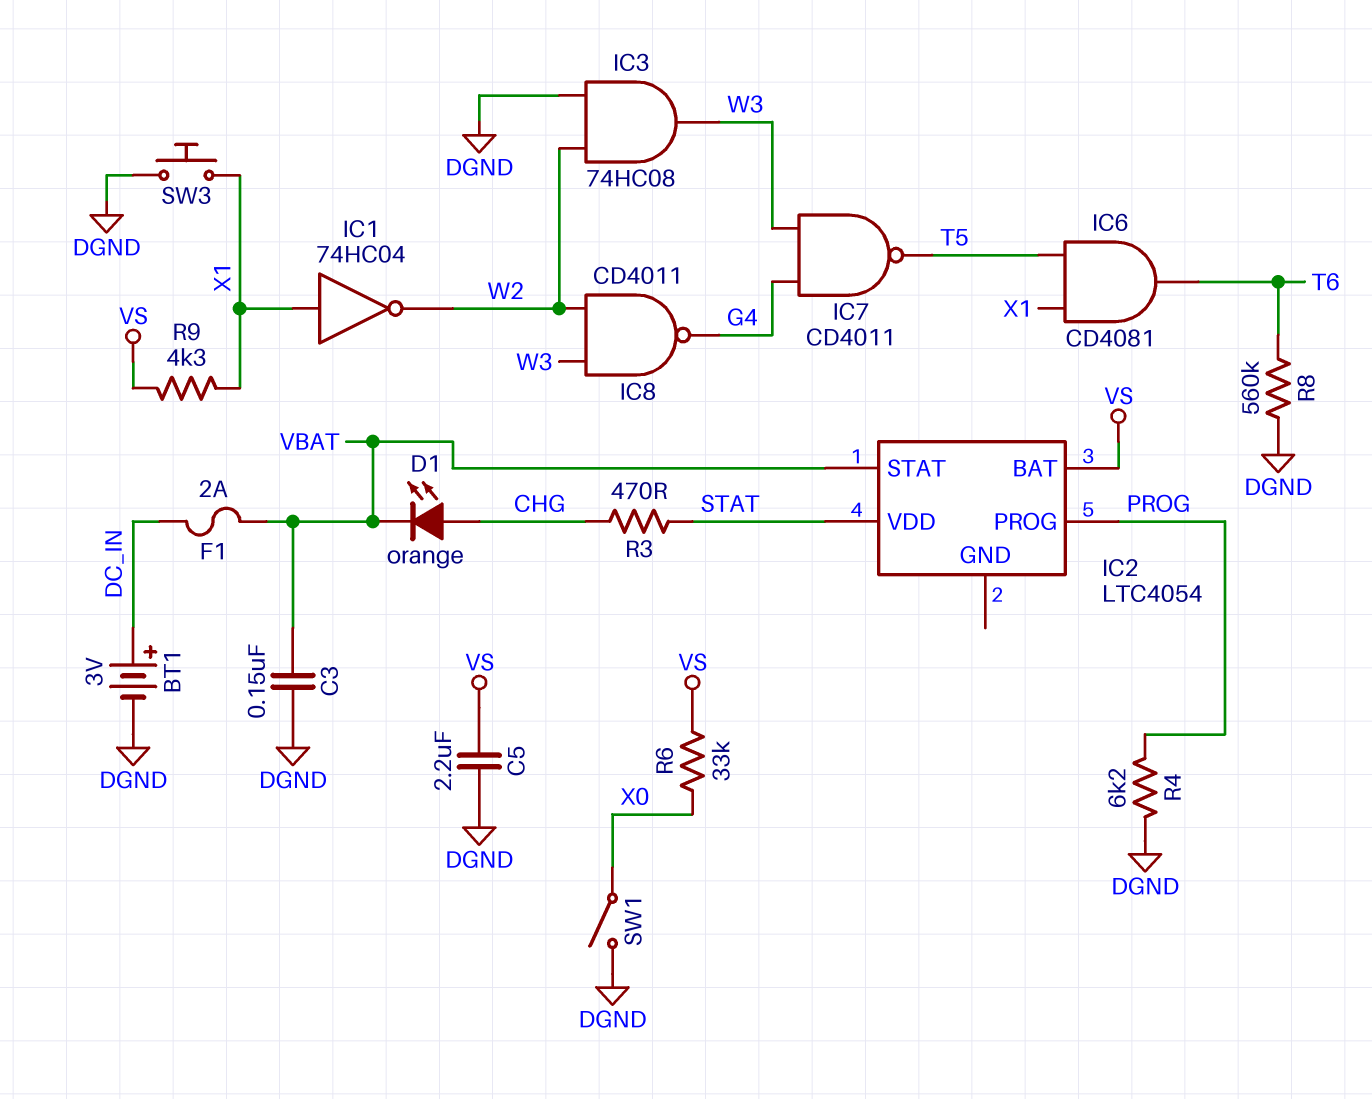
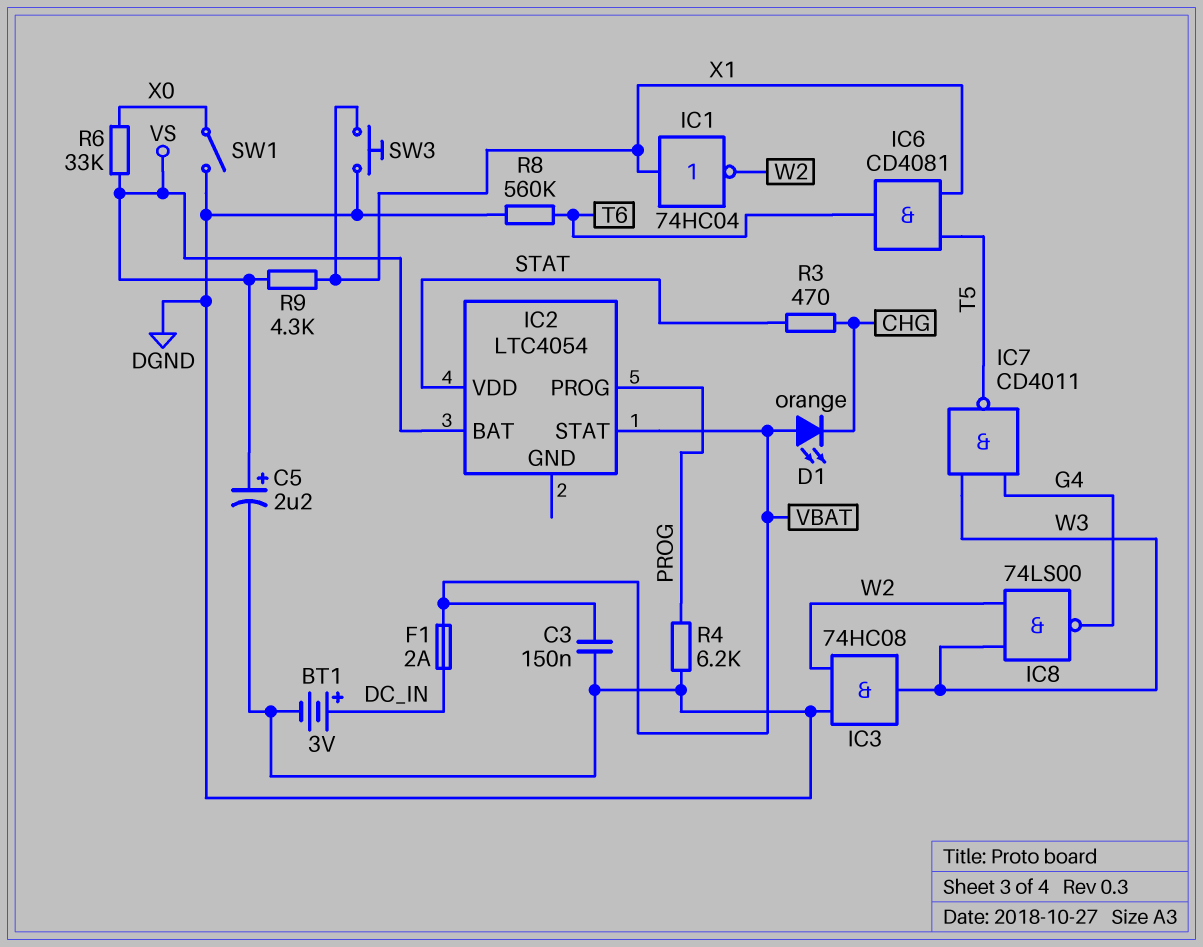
C5: 2.2uF (DGND, VS) -> 2.2uF (plus VS, minus DGND)
D1: LED orange (A CHG, K VBAT) -> LED orange (A VBAT, K CHG)
IC8: NAND CD4011 (in W2, in W3, out G4) -> NAND 74LS00 (in W2, in W3, out G4)

